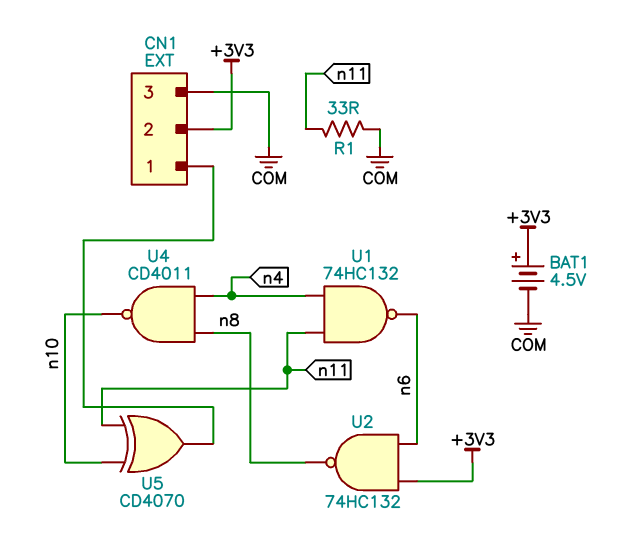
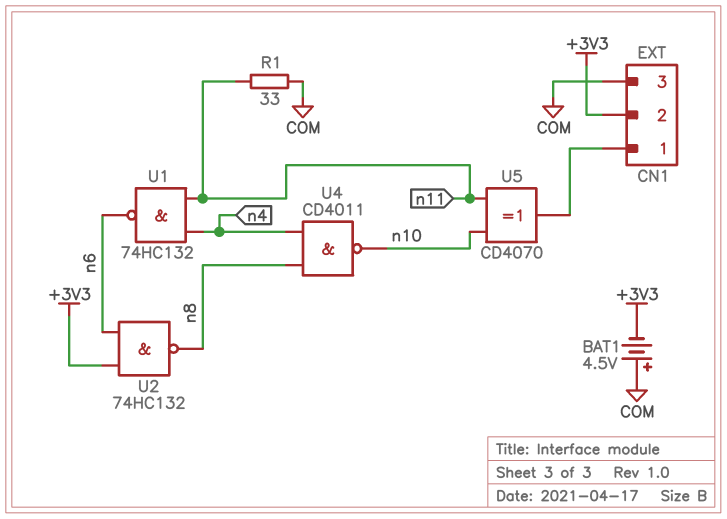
BAT1: 4.5V (plus +3V3, minus COM) -> 4.5V (plus COM, minus +3V3)

